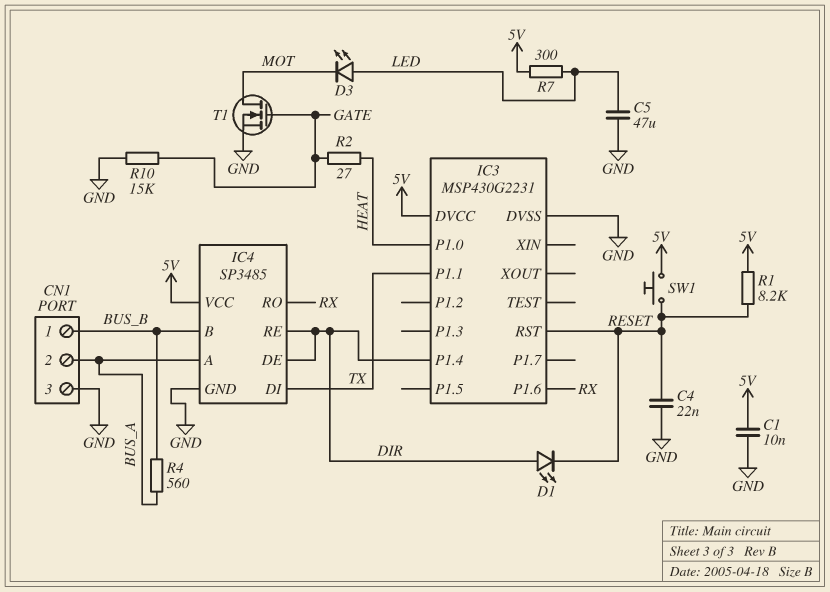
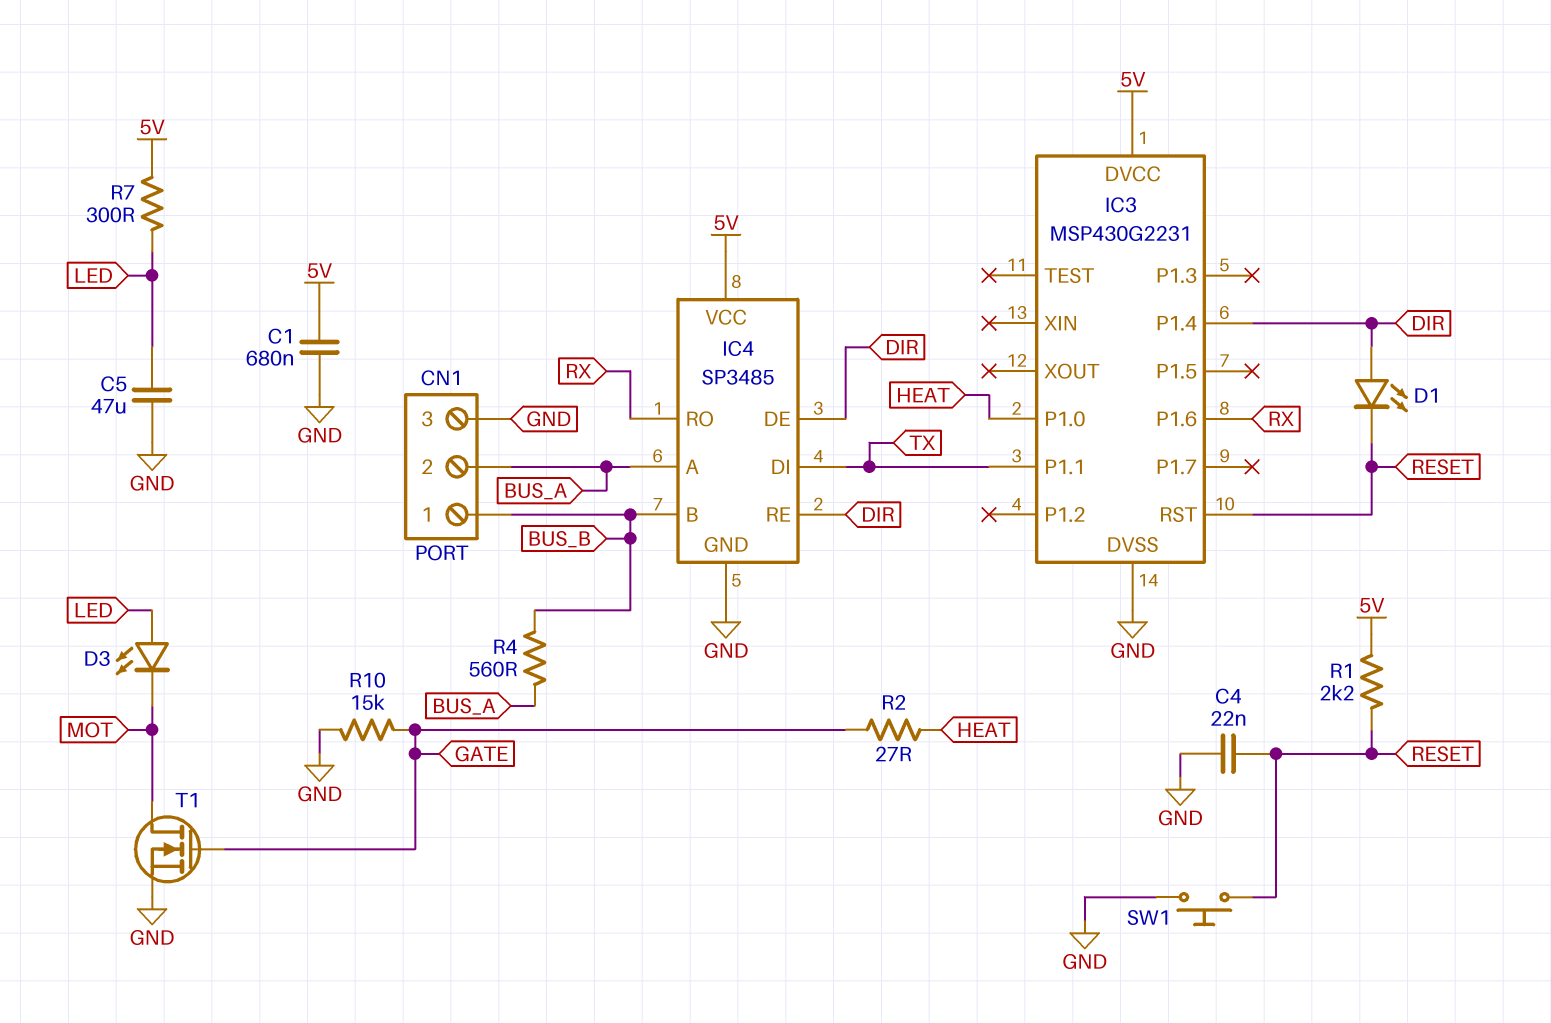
C1: 10nF (5V, GND) -> 680nF (5V, GND)
R1: 8.2k (5V, RESET) -> 2.2k (5V, RESET)
SW1: button (5V, RESET) -> button (GND, RESET)

